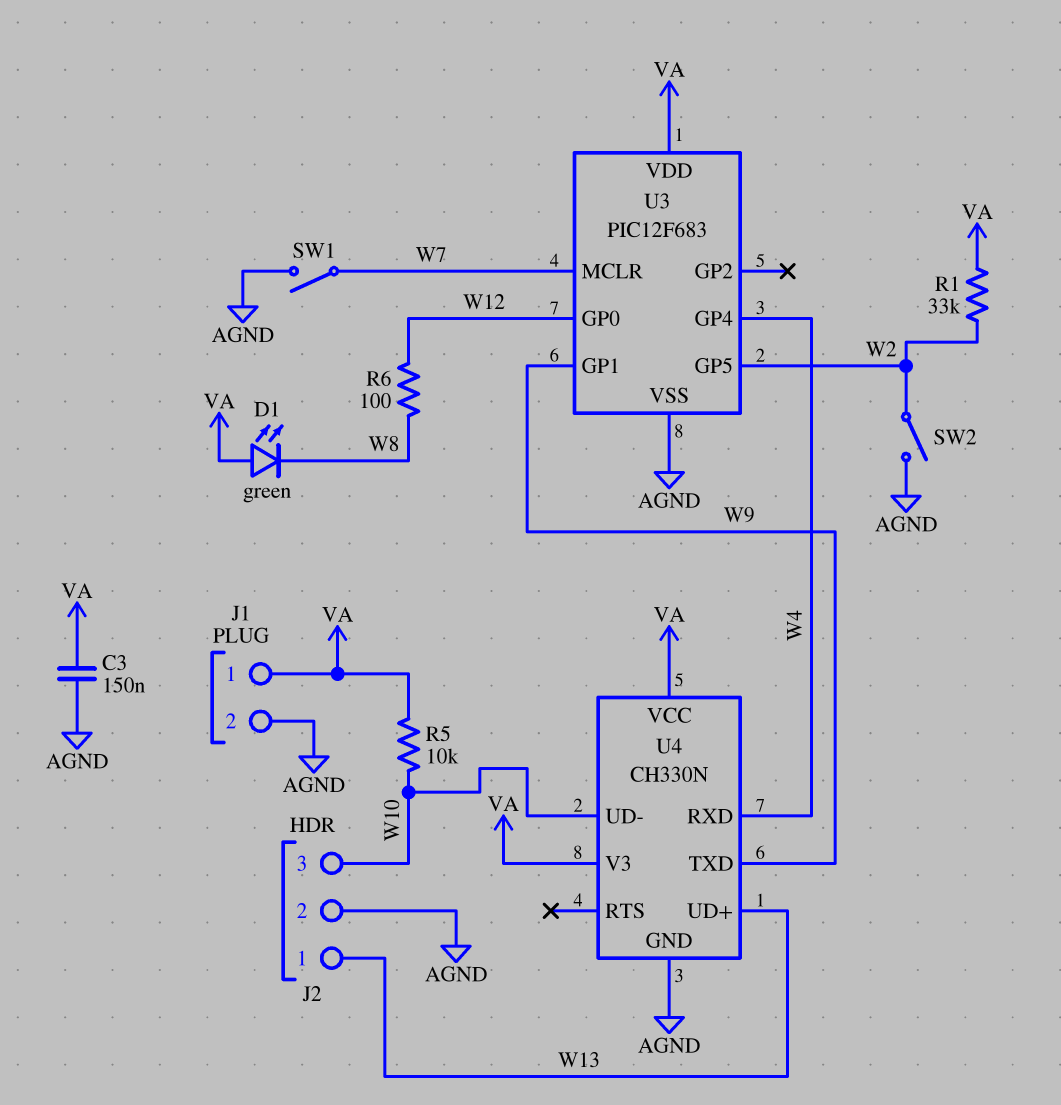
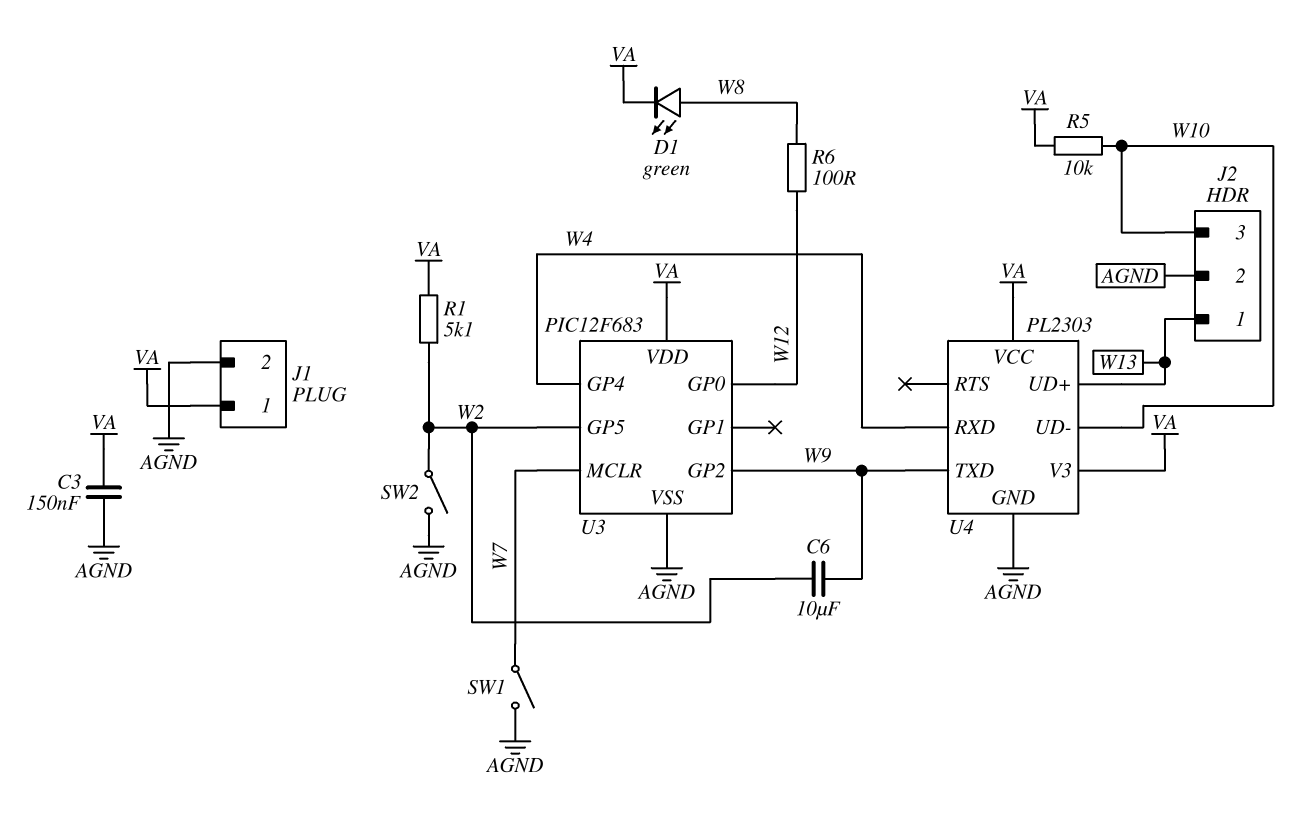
C6: none -> 10uF (W2, W9)
D1: LED green (A VA, K W8) -> LED green (A W8, K VA)
R1: 33k (VA, W2) -> 5.1k (VA, W2)
U3 pin GP1: W9 -> none
U3 pin GP2: none -> W9
U4: CH330N -> PL2303

